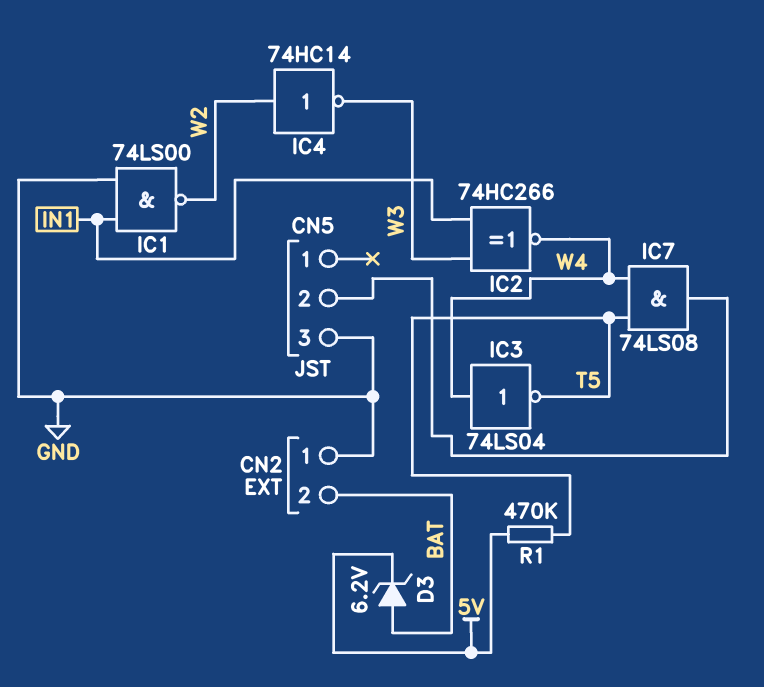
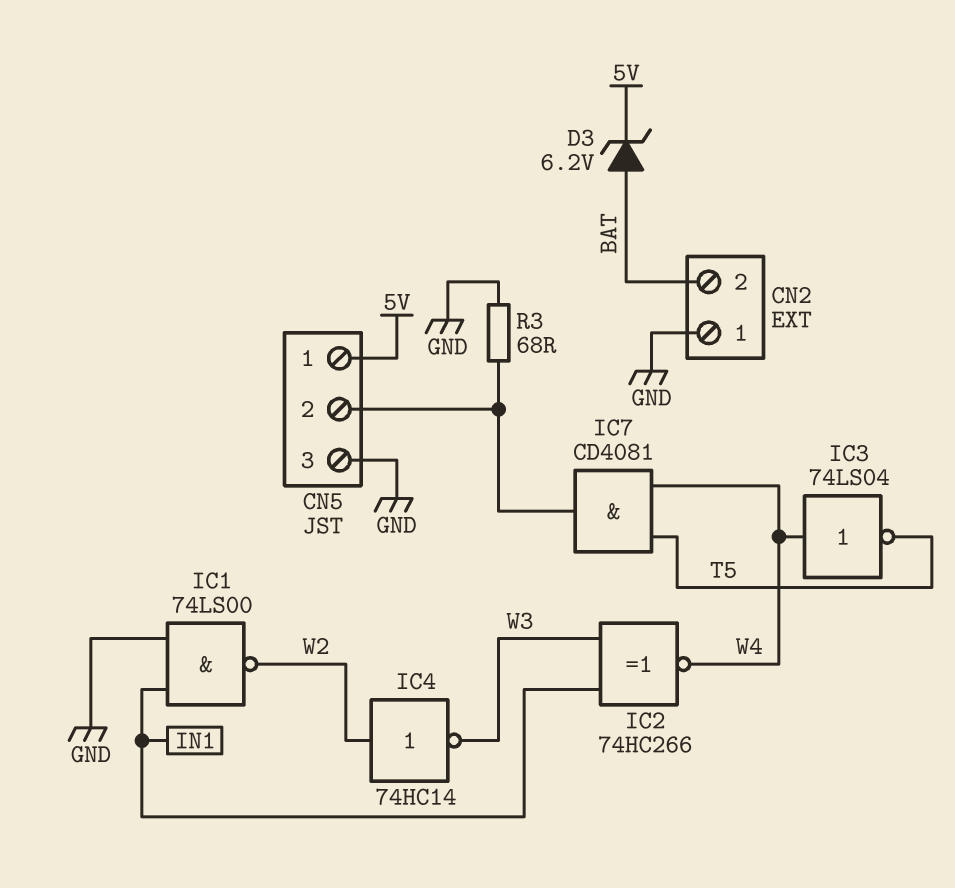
CN5 pin 1: none -> 5V
IC7: AND 74LS08 (in T5, in W4, out CN5/2) -> AND CD4081 (in T5, in W4, out CN5/2)
R1: 470k (5V, T5) -> none
R3: none -> 68 (CN5/2, GND)

